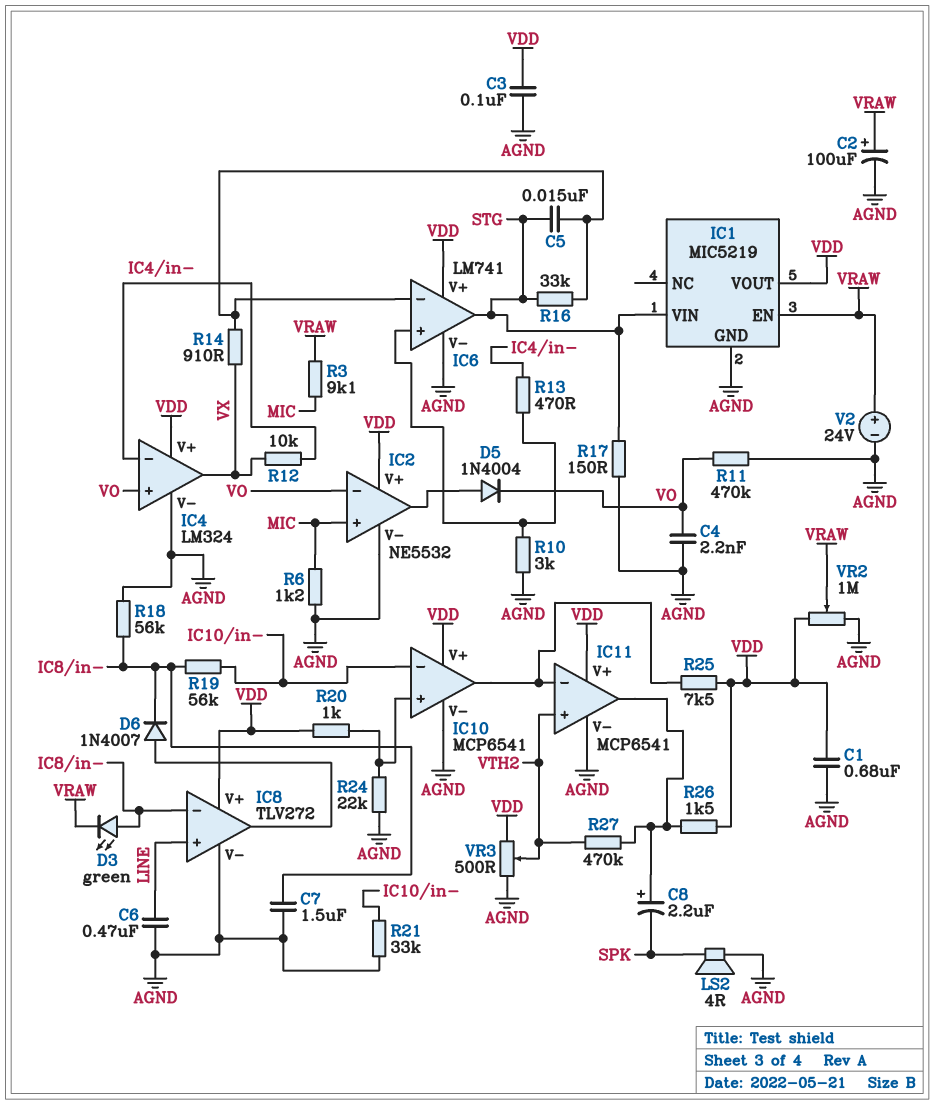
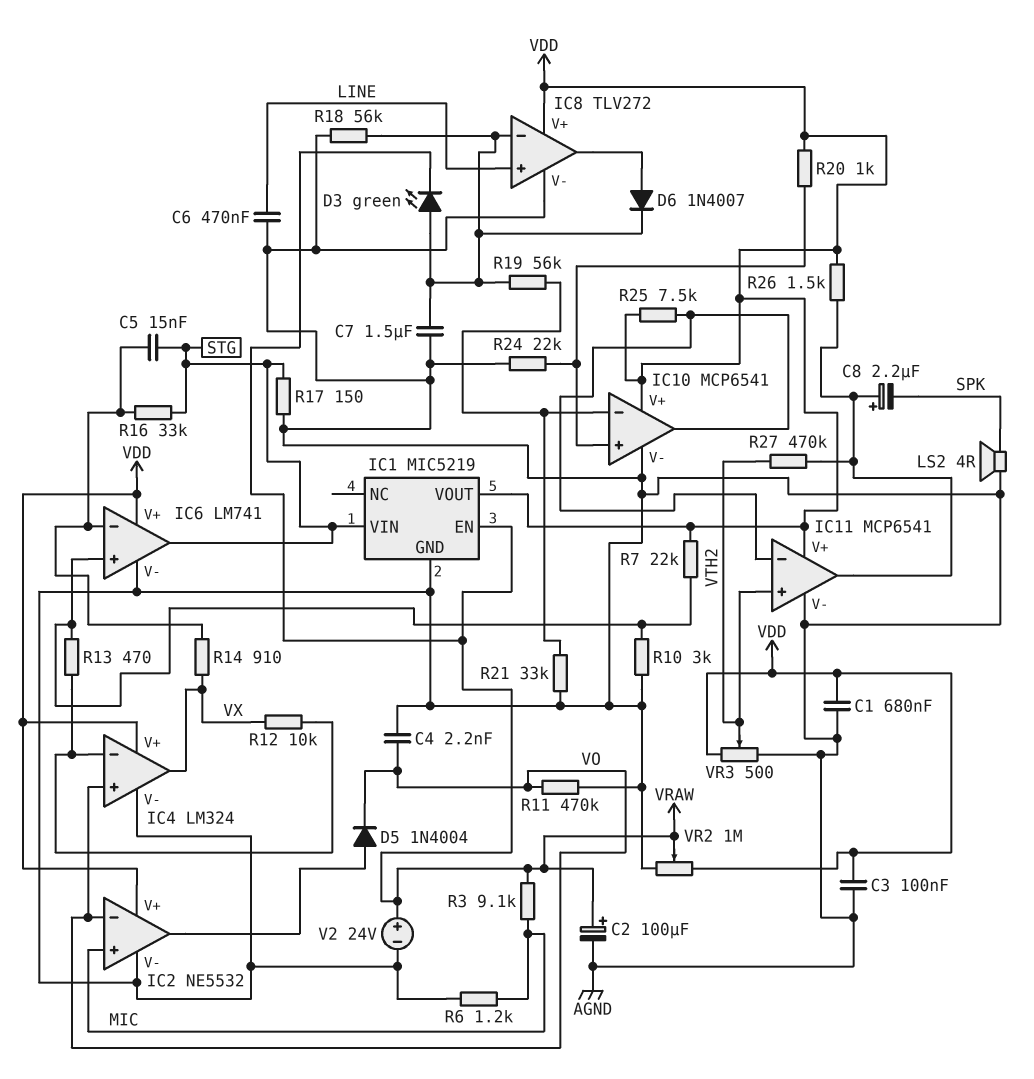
R7: none -> 22k (IC6/in+, VDD)

